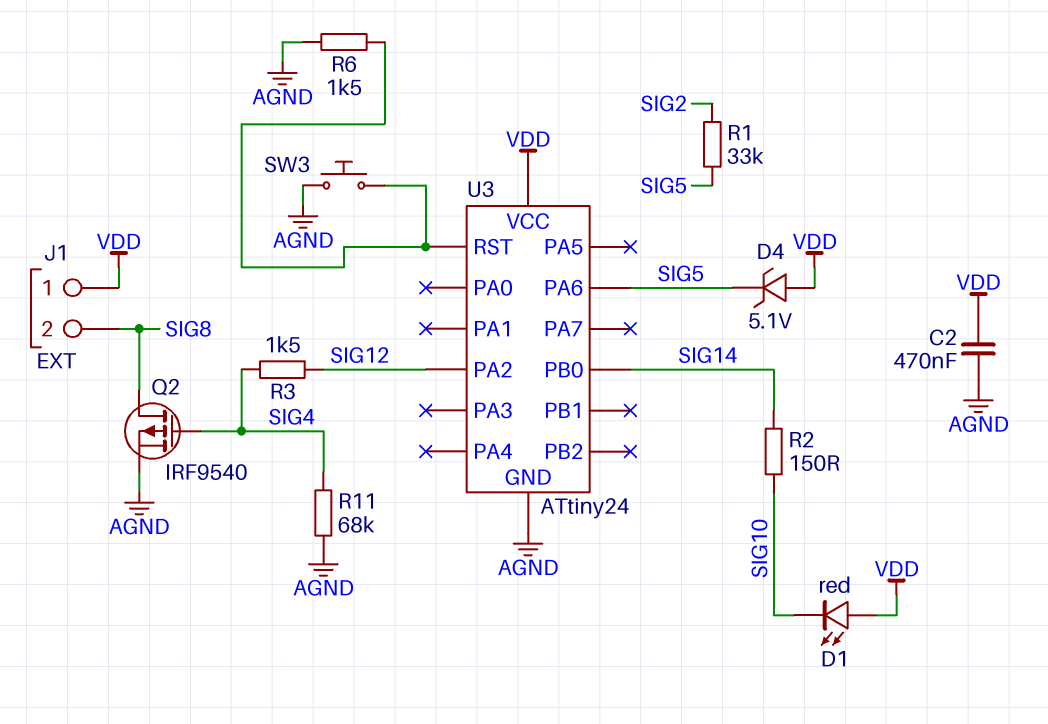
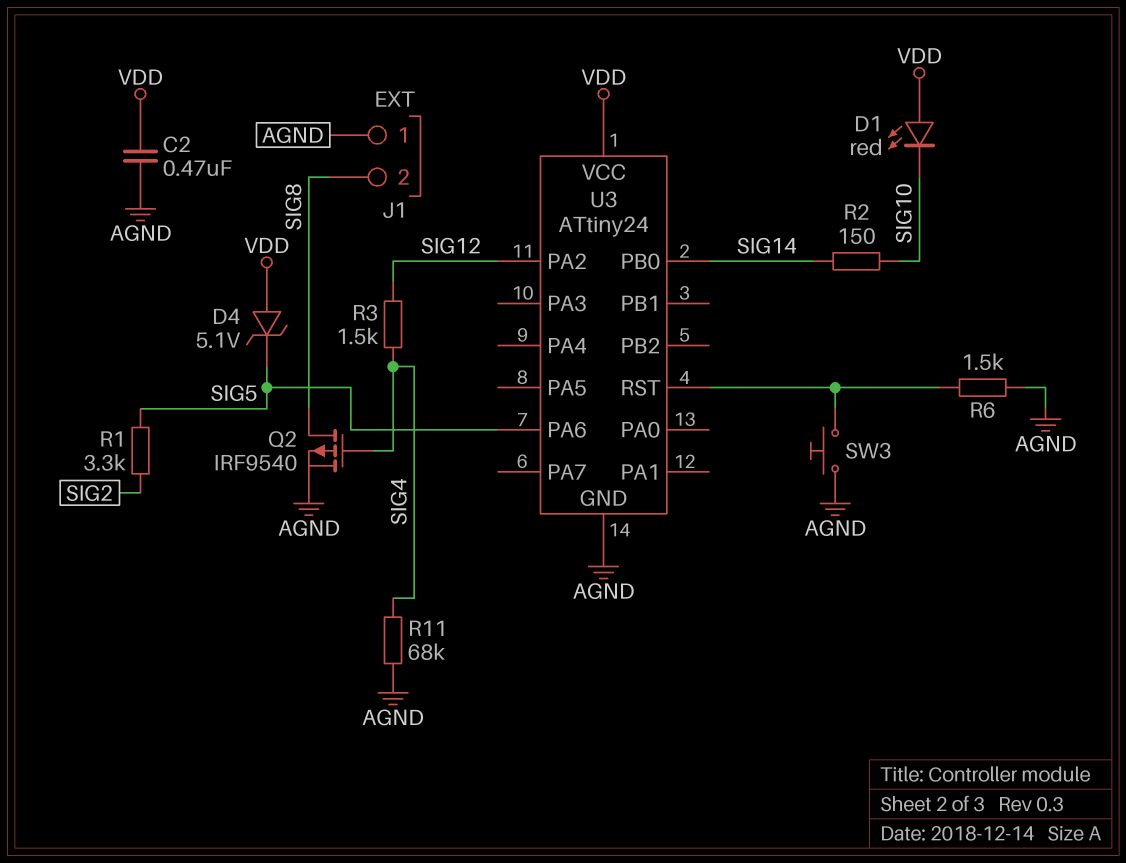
J1 pin 1: VDD -> AGND
R1: 33k (SIG2, SIG5) -> 3.3k (SIG2, SIG5)

